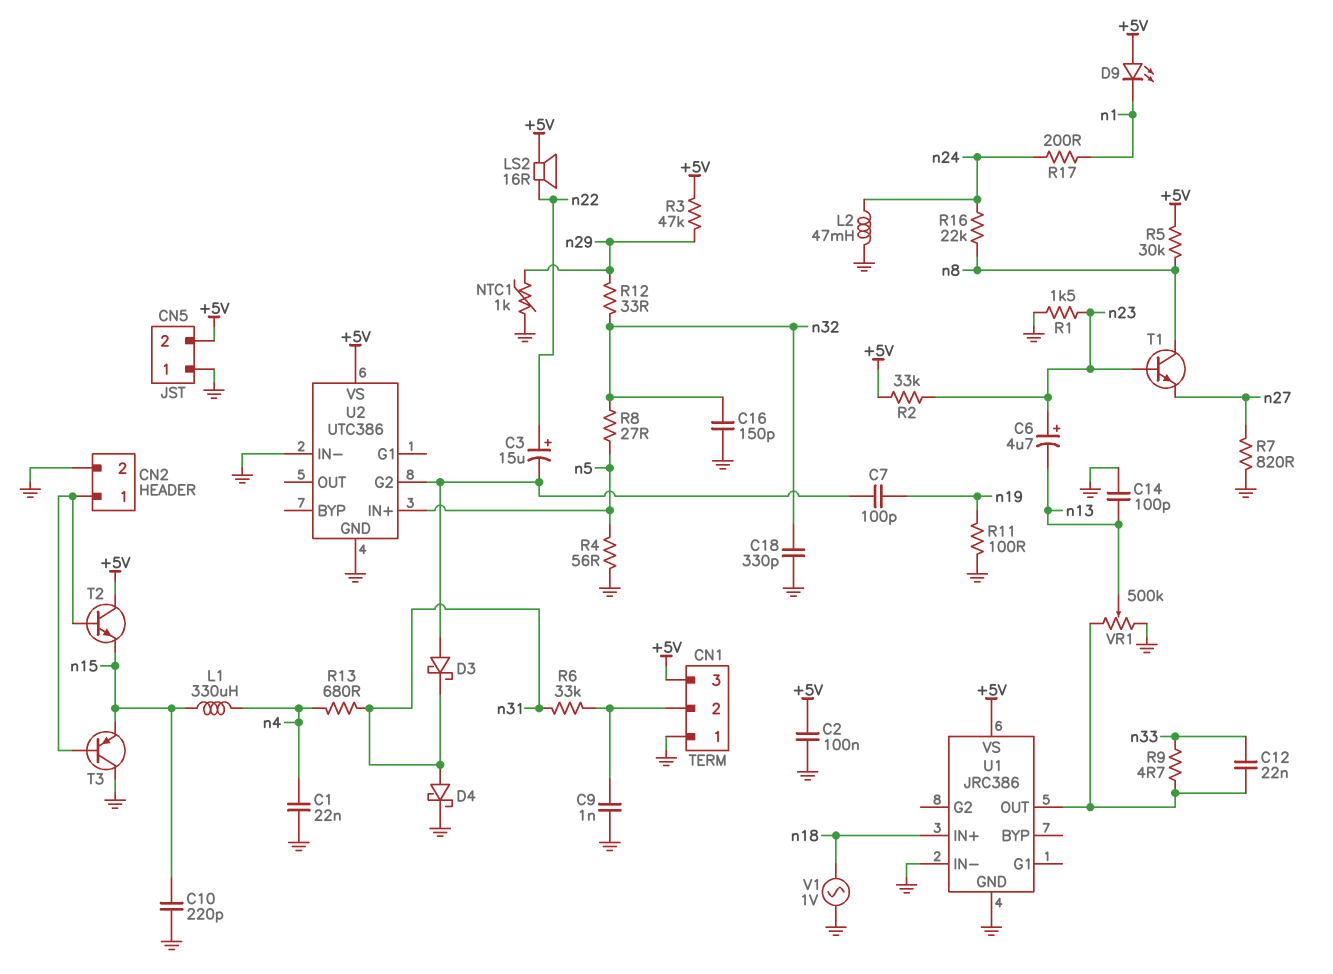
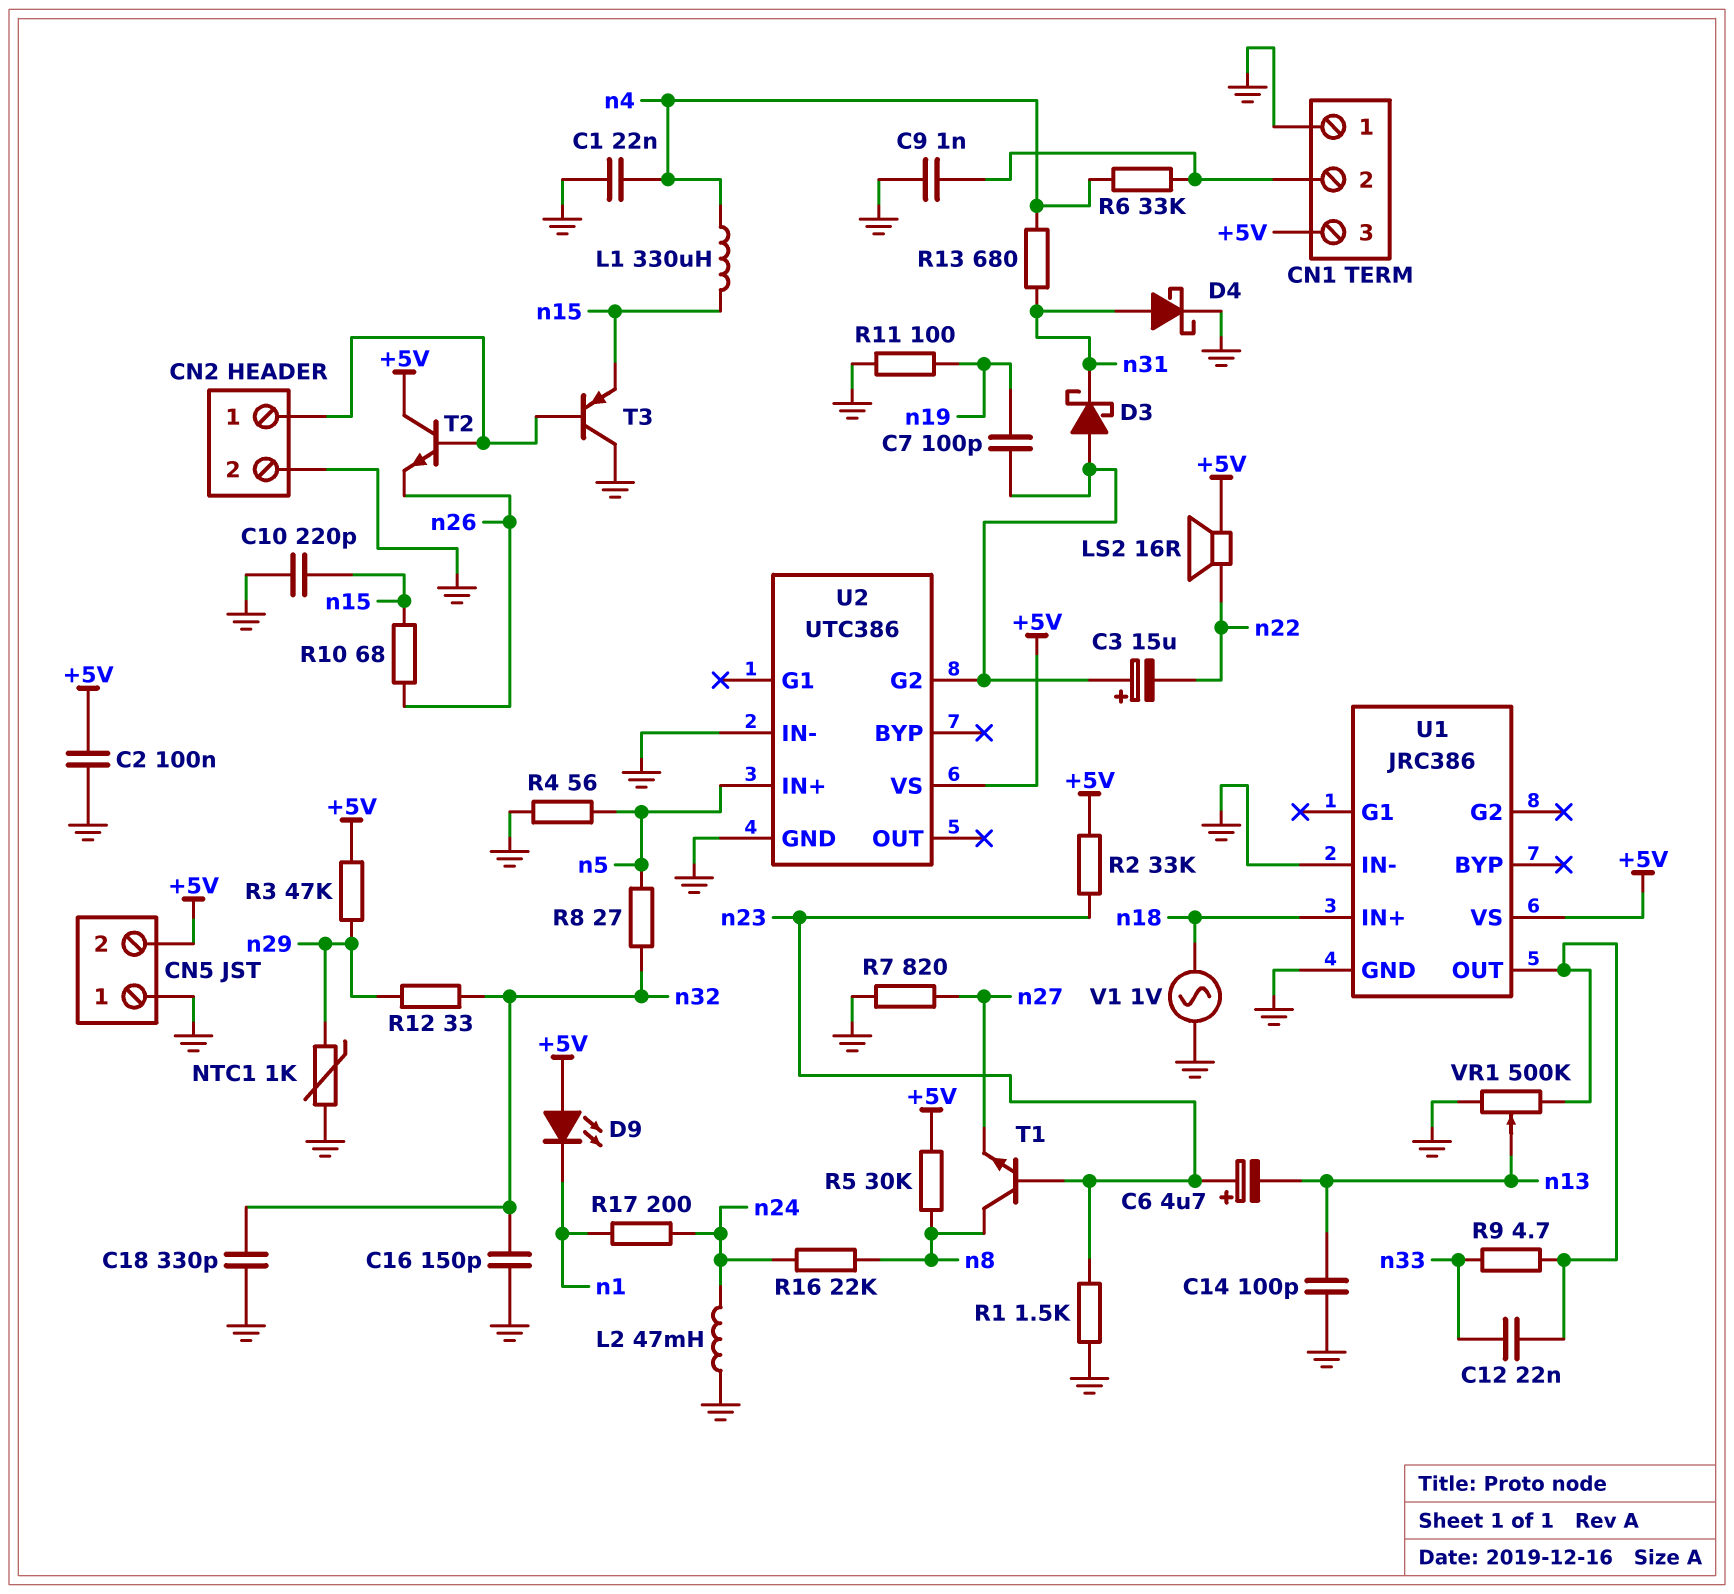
C3: 15uF (plus n22, minus U2/G2) -> 15uF (plus U2/G2, minus n22)
R6: 33k (CN1/2, n31) -> 33k (CN1/2, n4)
R10: none -> 68 (n15, n26)
T2: NPN (B CN2/1, C +5V, E n15) -> NPN (B CN2/1, C +5V, E n26)

